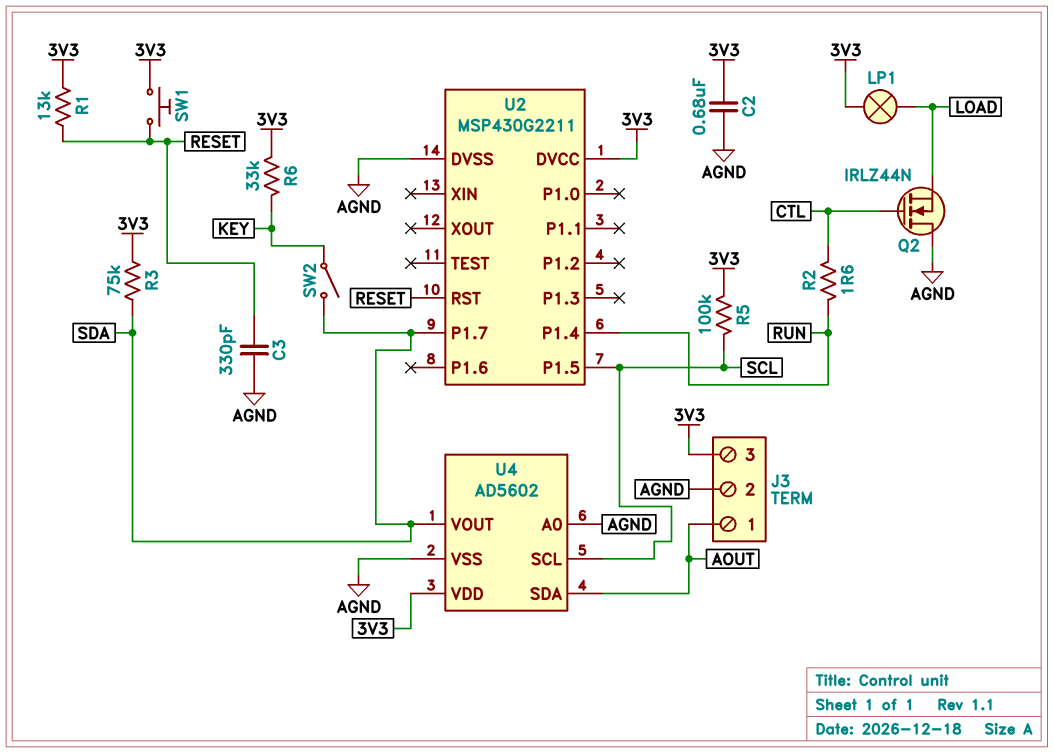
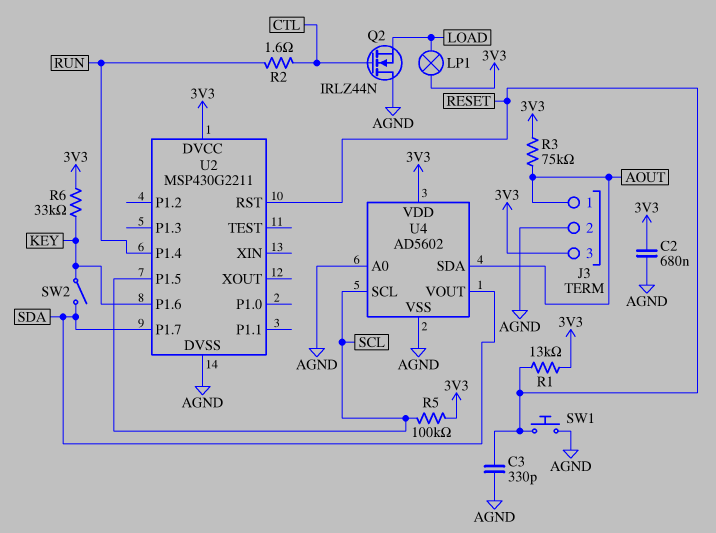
R3: 75k (3V3, SDA) -> 75k (3V3, AOUT)
SW1: button (3V3, RESET) -> button (AGND, RESET)
U2 pin P1.6: none -> KEY

